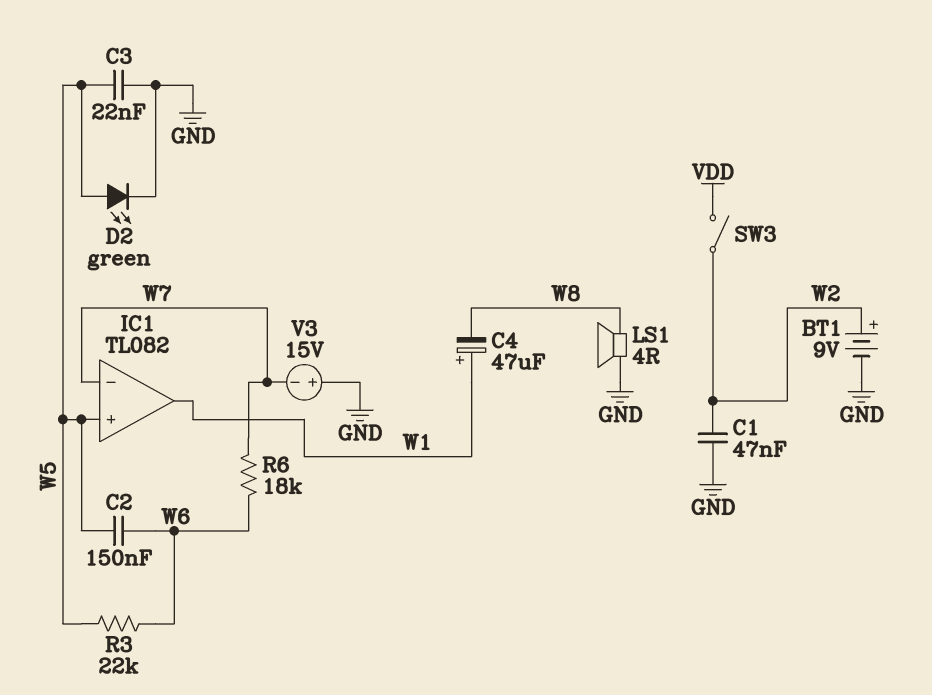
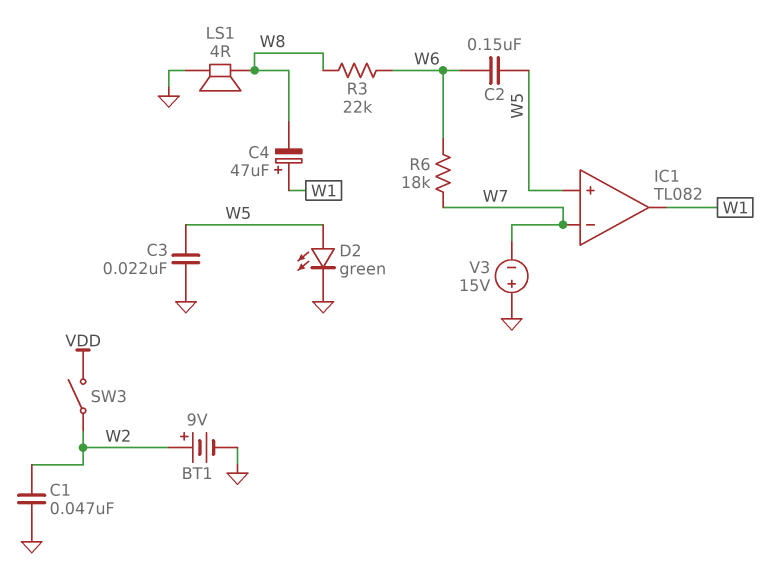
R3: 22k (W5, W6) -> 22k (W6, W8)

